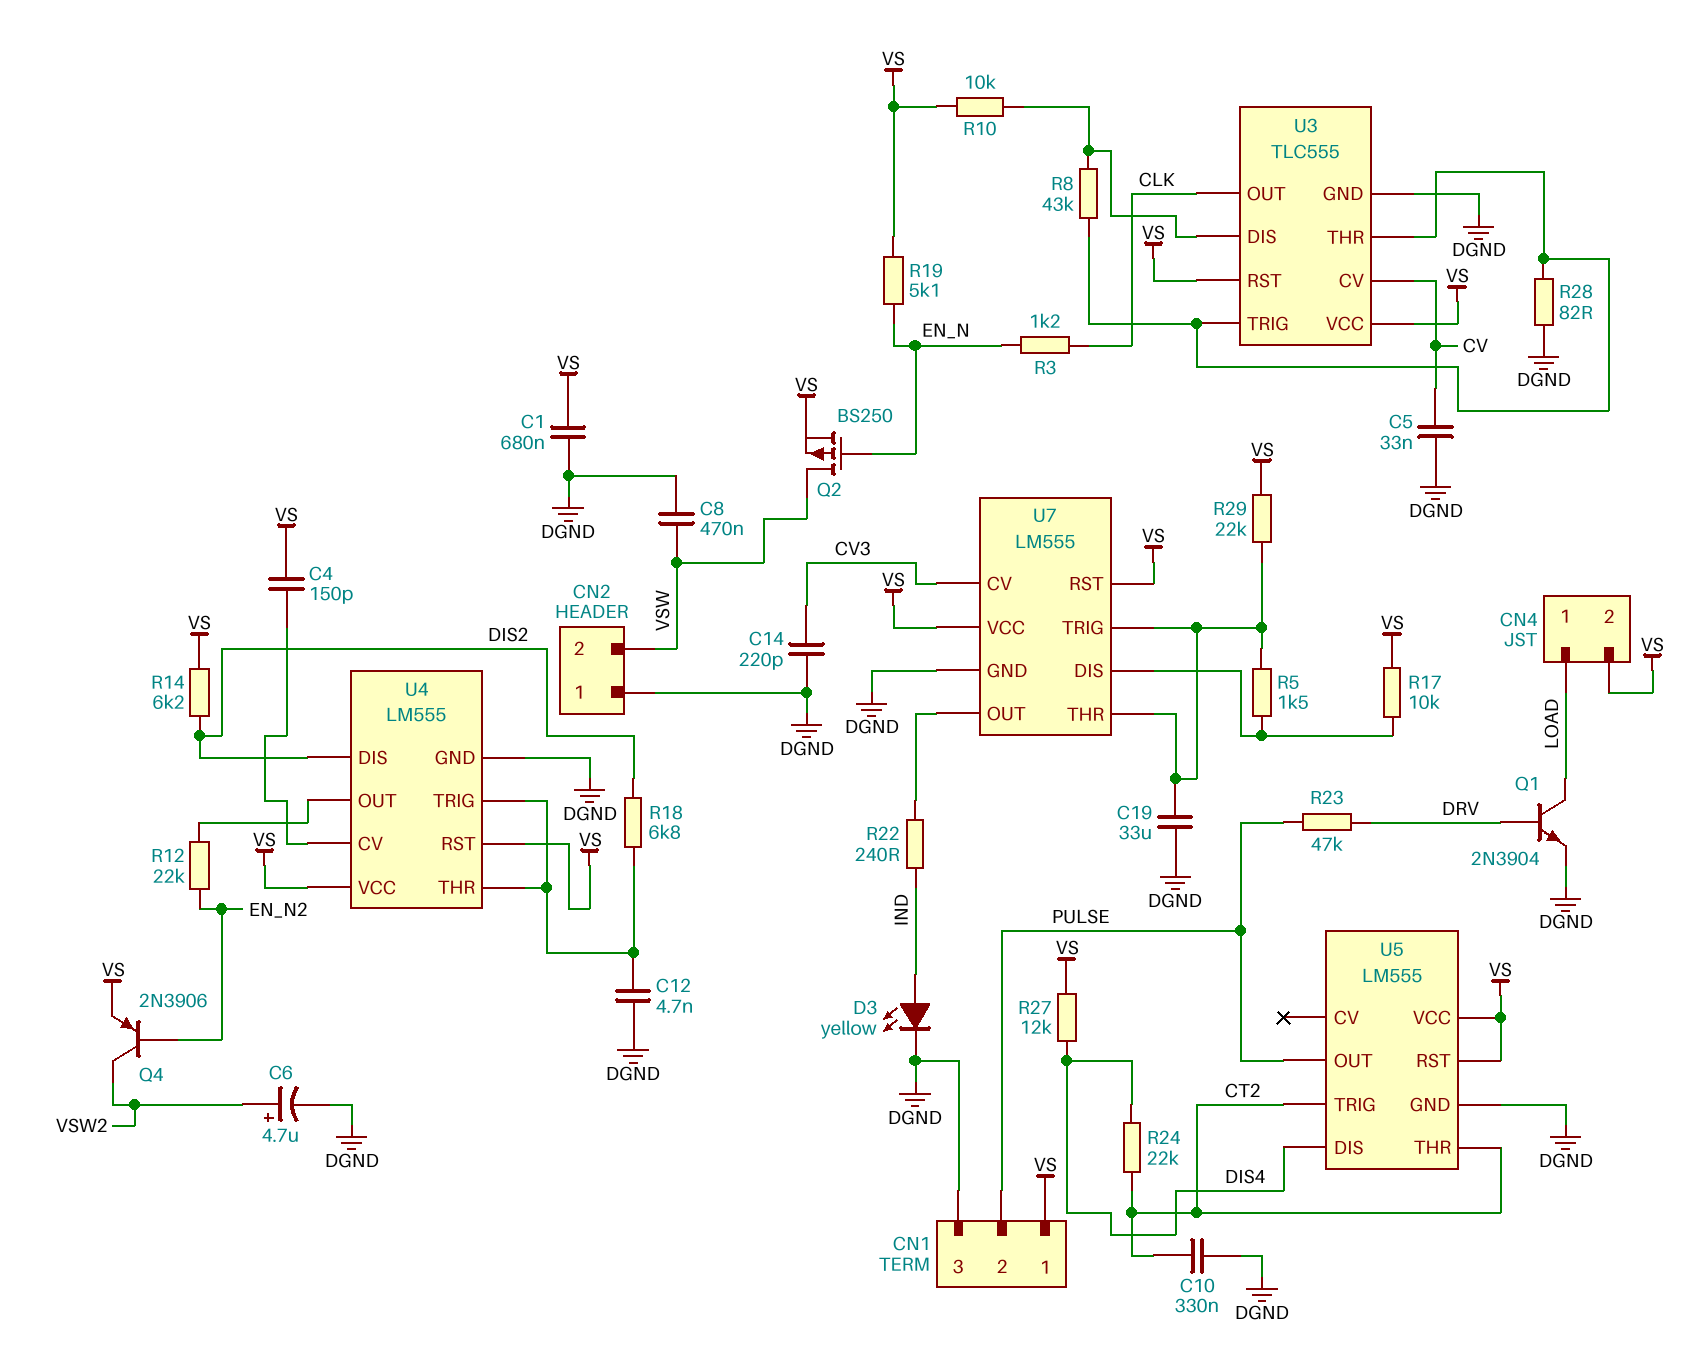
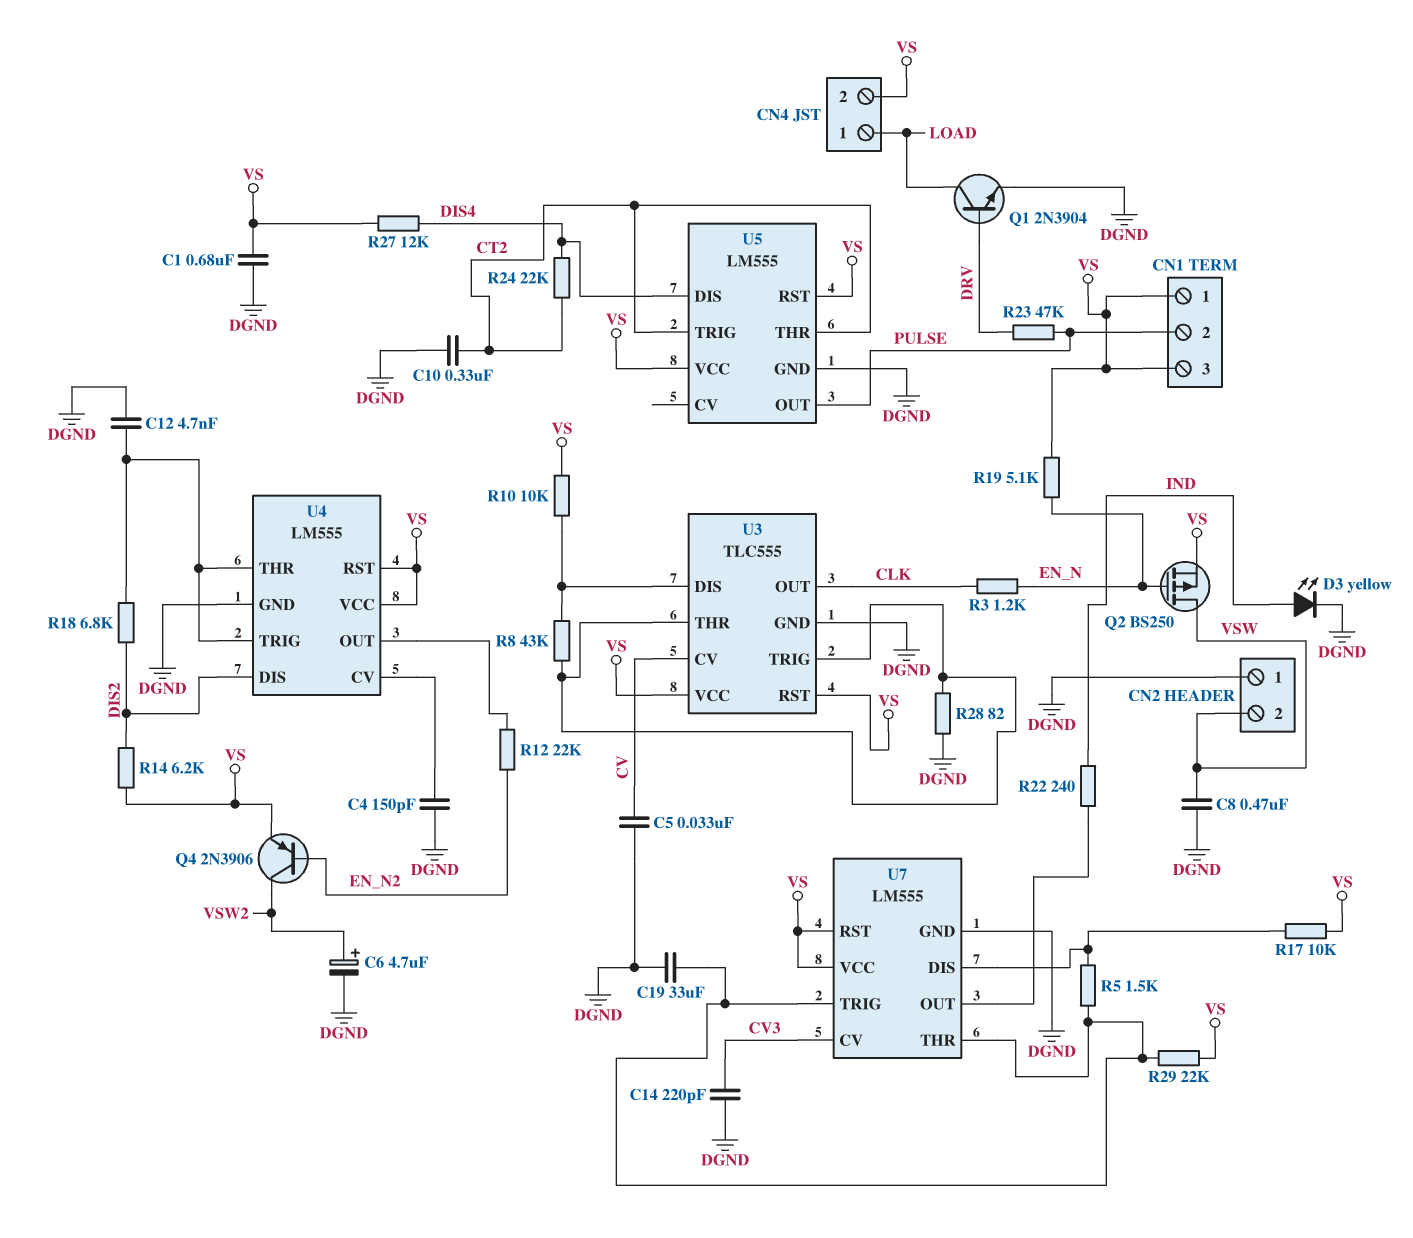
C4: 150pF (U4/CV, VS) -> 150pF (DGND, U4/CV)
CN1 pin 3: DGND -> VS

